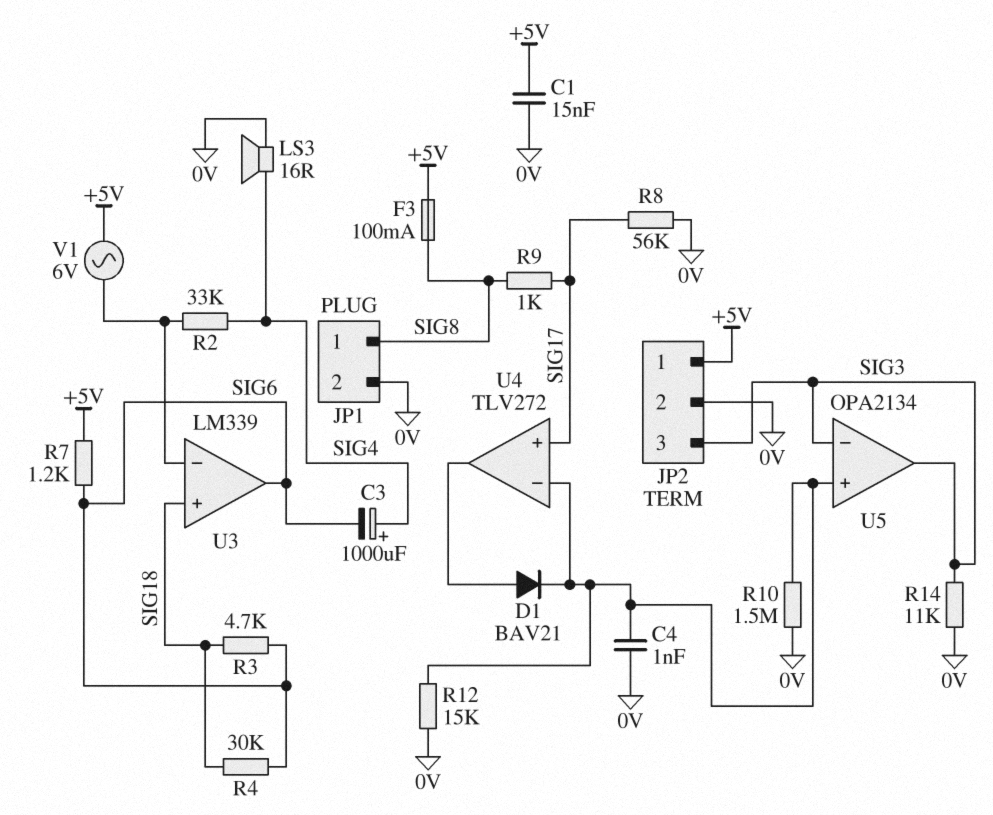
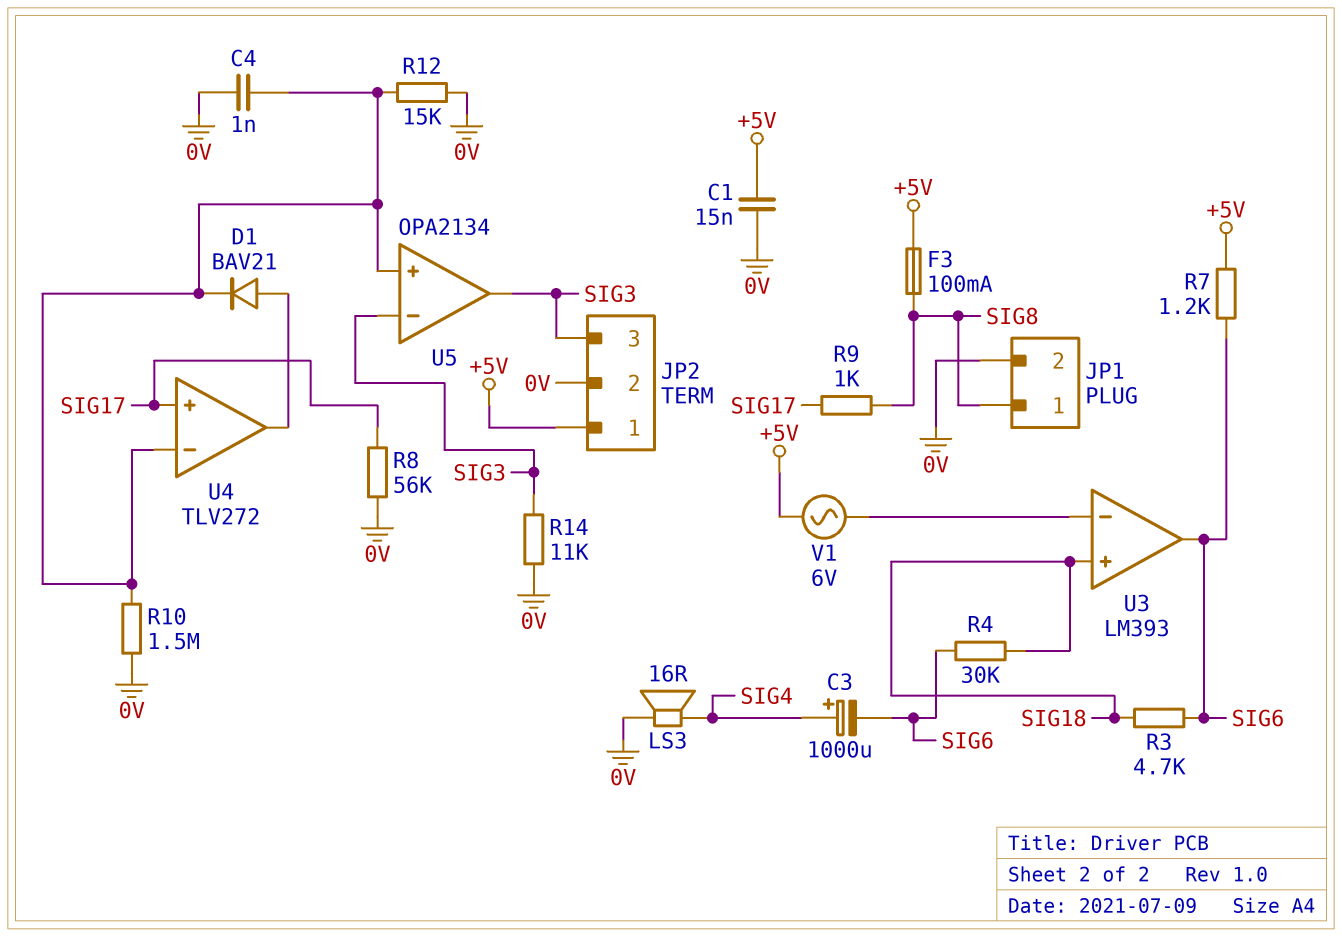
R2: 33k (SIG4, U3/in-) -> none
U3: LM339 -> LM393

